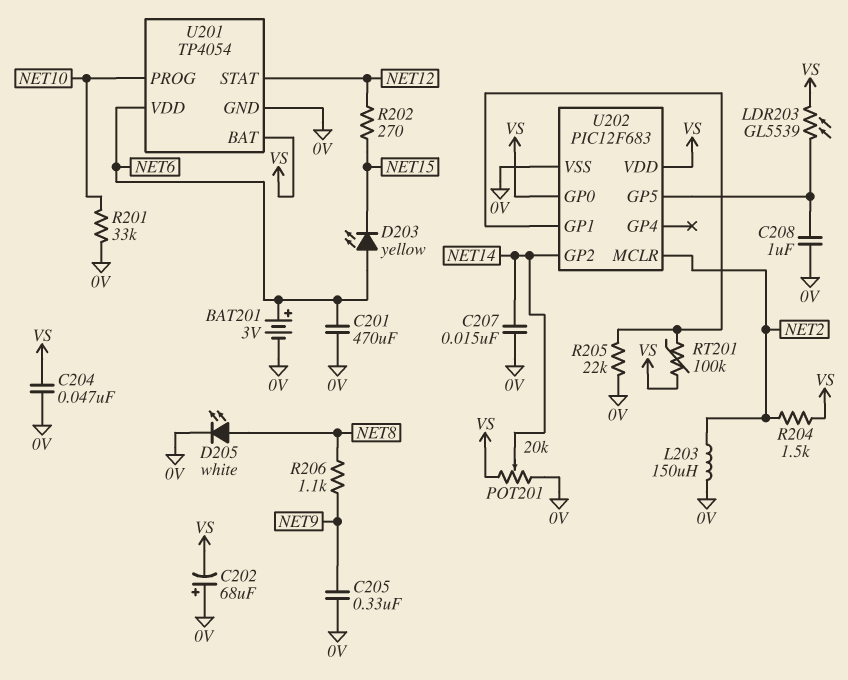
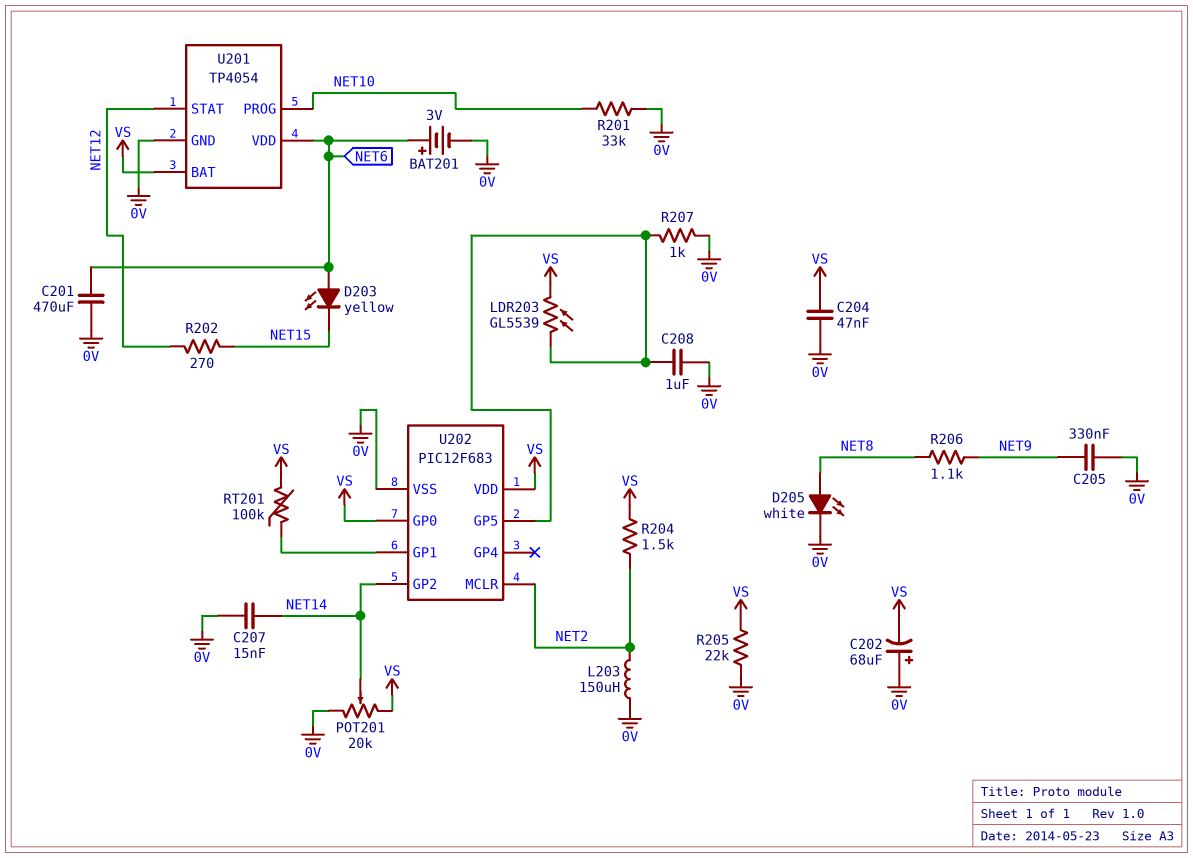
R205: 22k (0V, U202/GP1) -> 22k (0V, VS)
R207: none -> 1k (0V, U202/GP5)

